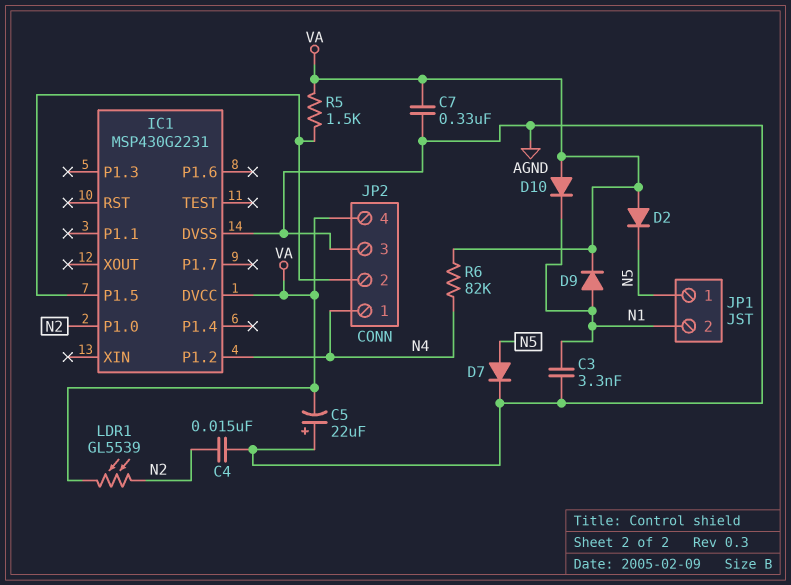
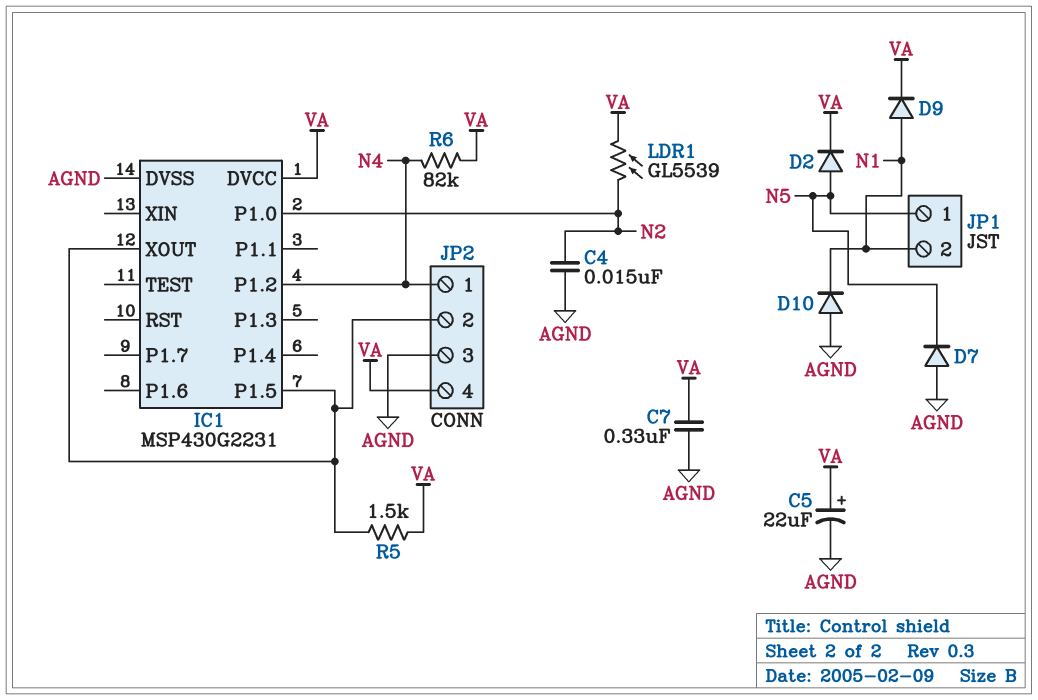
C3: 3.3nF (AGND, N1) -> none
C5: 22uF (plus AGND, minus VA) -> 22uF (plus VA, minus AGND)
D2: diode (A VA, K N5) -> diode (A N5, K VA)
D7: diode (A N5, K AGND) -> diode (A AGND, K N5)
D10: diode (A VA, K N1) -> diode (A AGND, K N1)
IC1 pin XOUT: none -> IC1/P1.5

